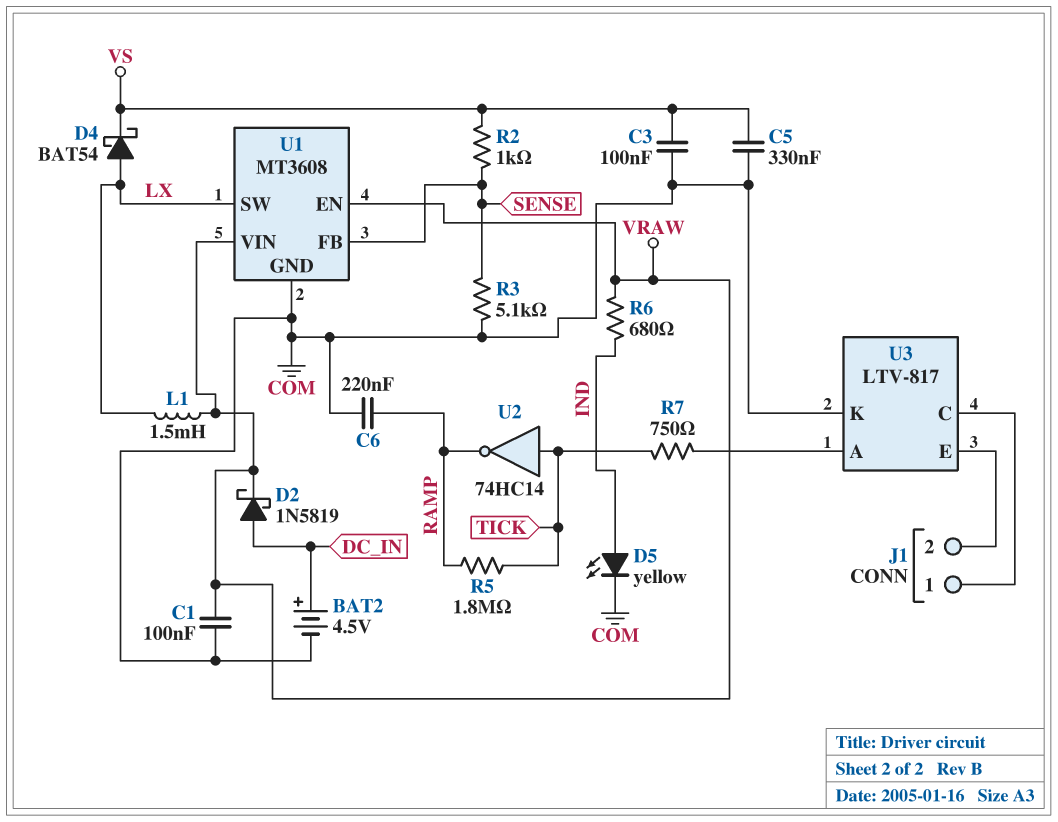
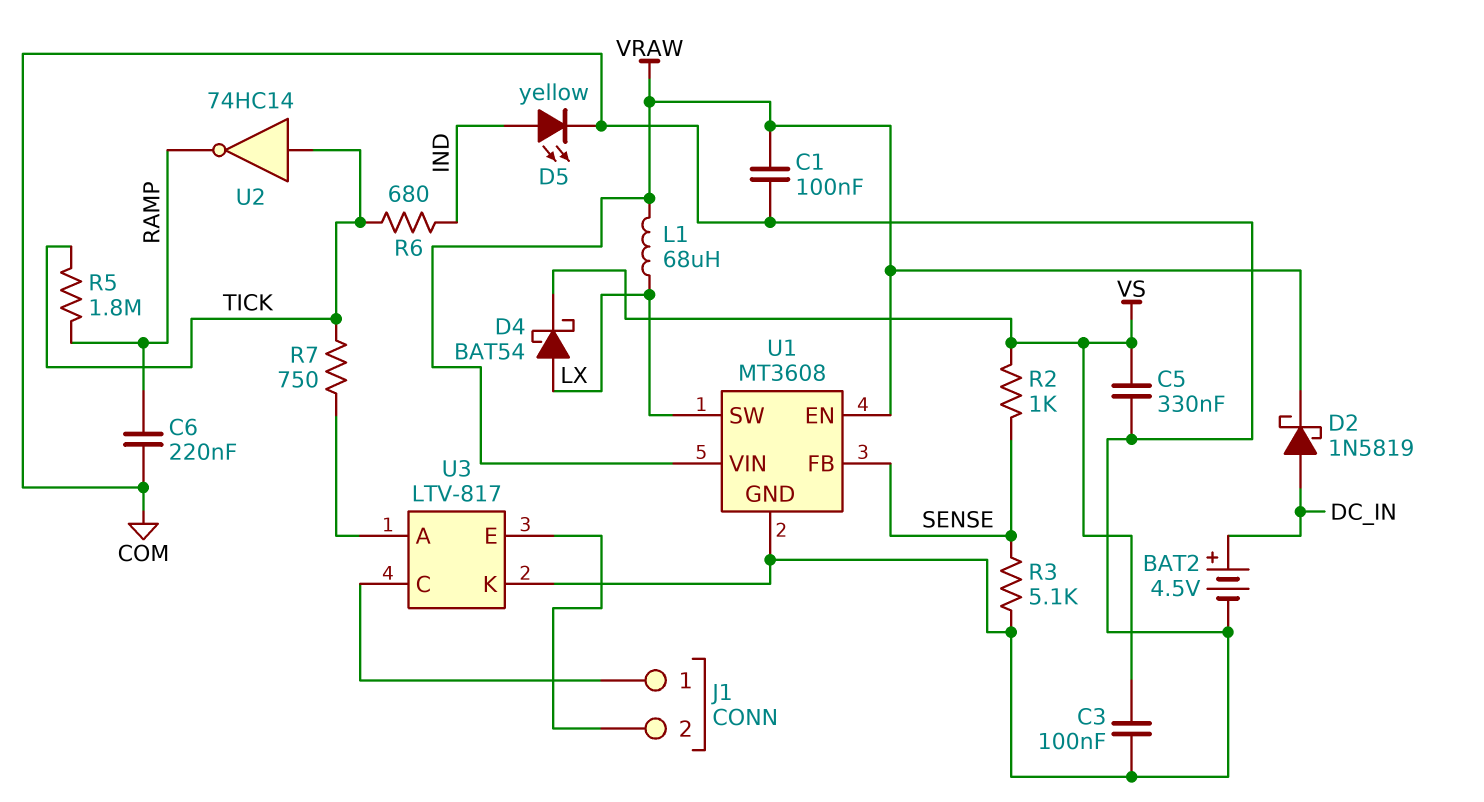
L1: 1.5mH (LX, VRAW) -> 68uH (LX, VRAW)
R6: 680 (IND, VRAW) -> 680 (IND, TICK)

